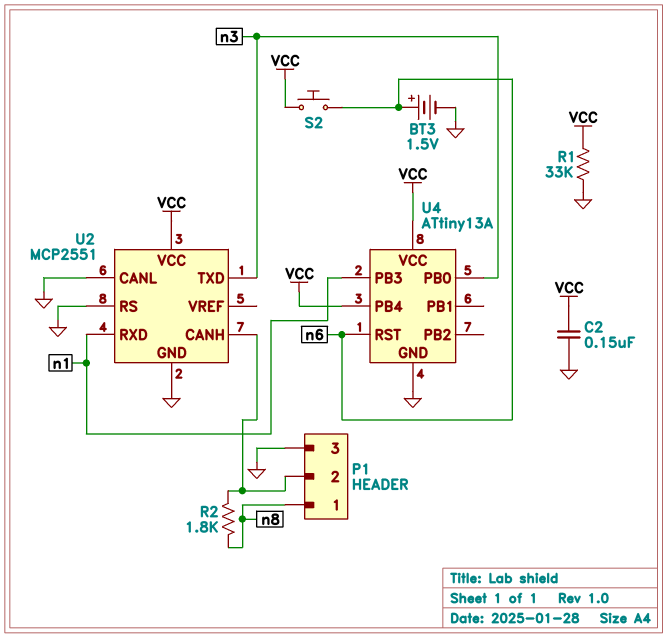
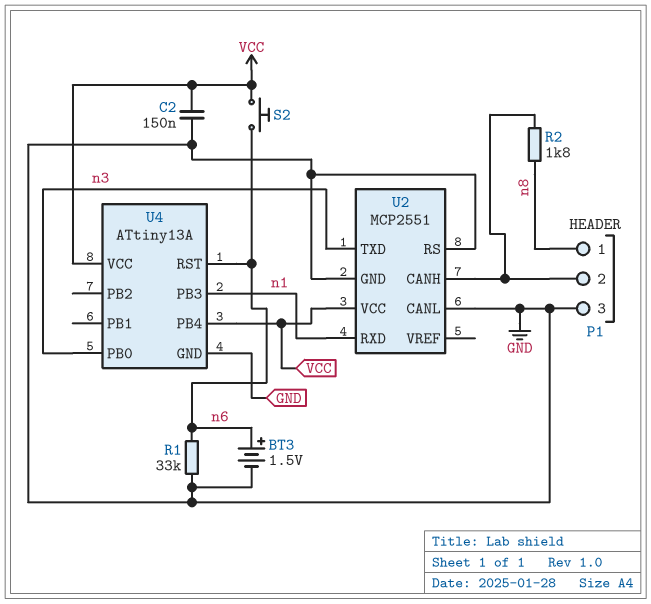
R1: 33k (GND, VCC) -> 33k (GND, n6)

